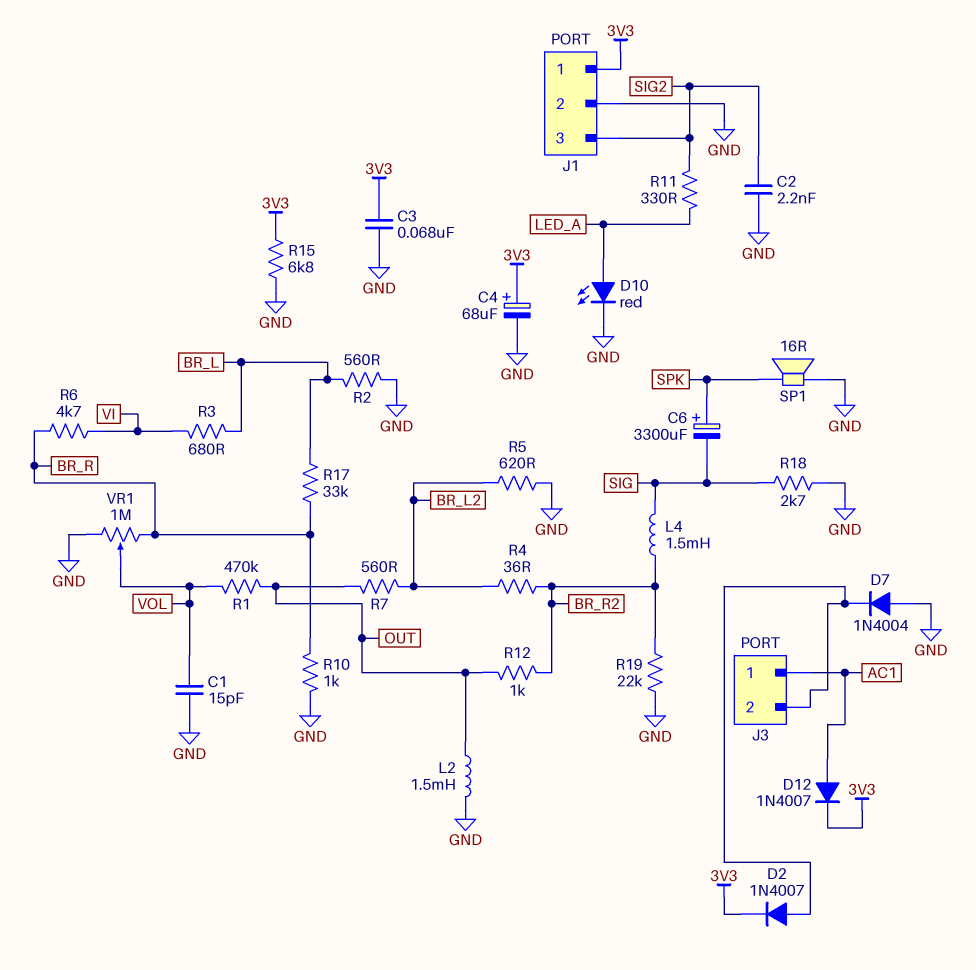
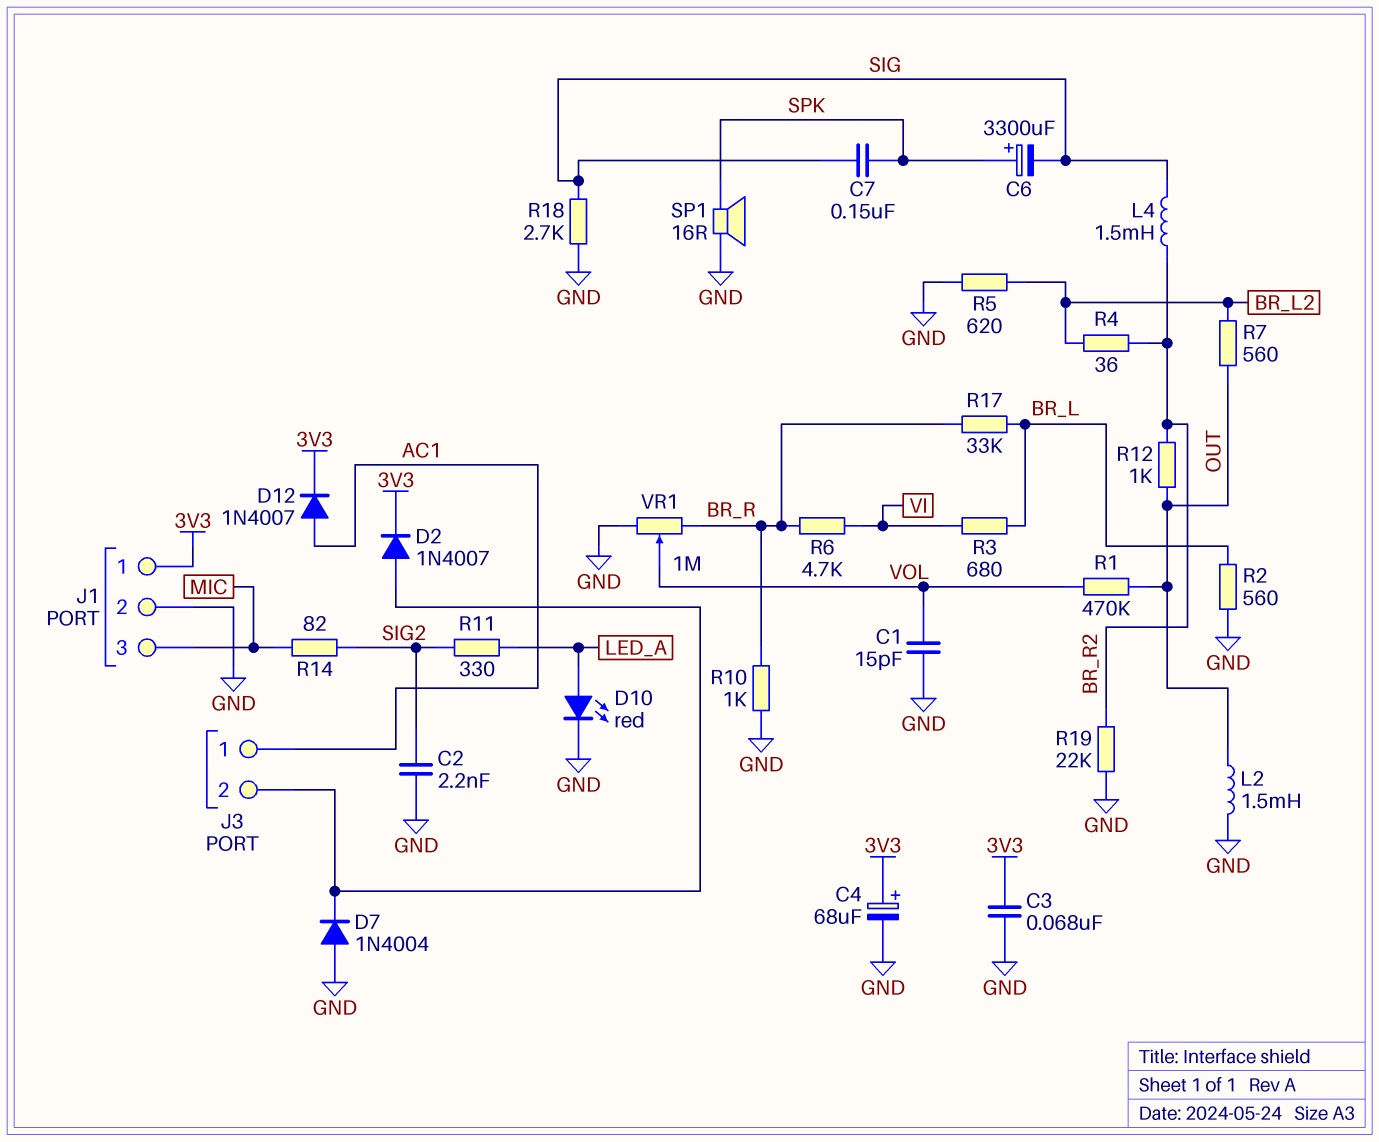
C7: none -> 150nF (SIG, SPK)
J1 pin 3: SIG2 -> MIC
R14: none -> 82 (MIC, SIG2)
R15: 6.8k (3V3, GND) -> none

